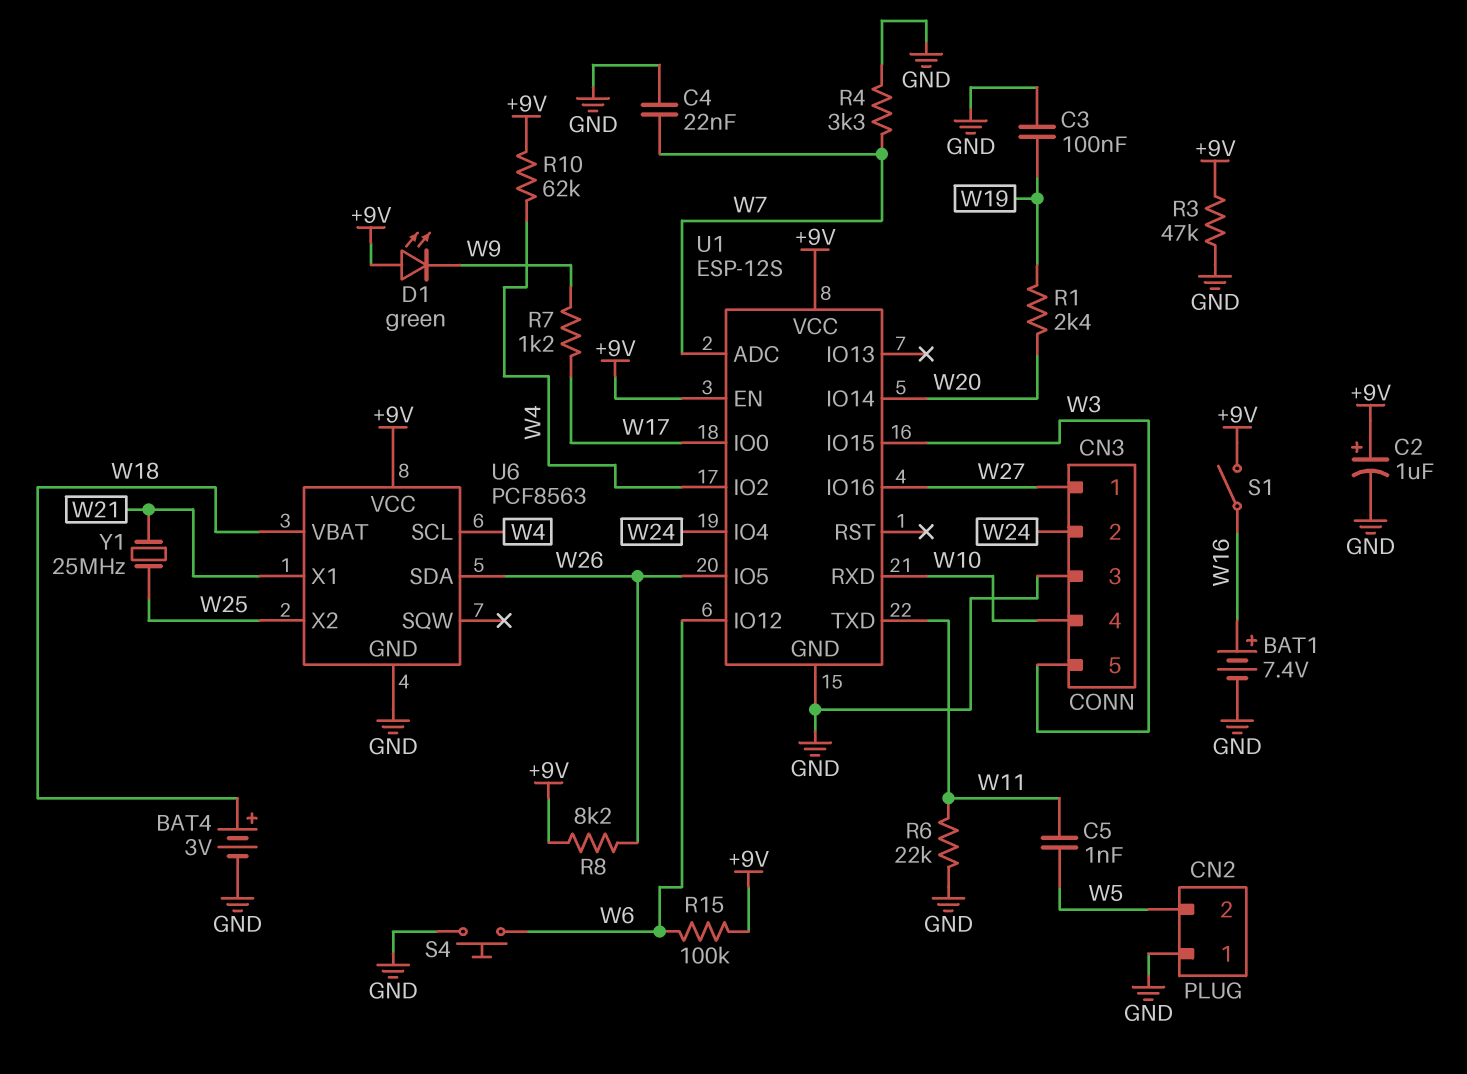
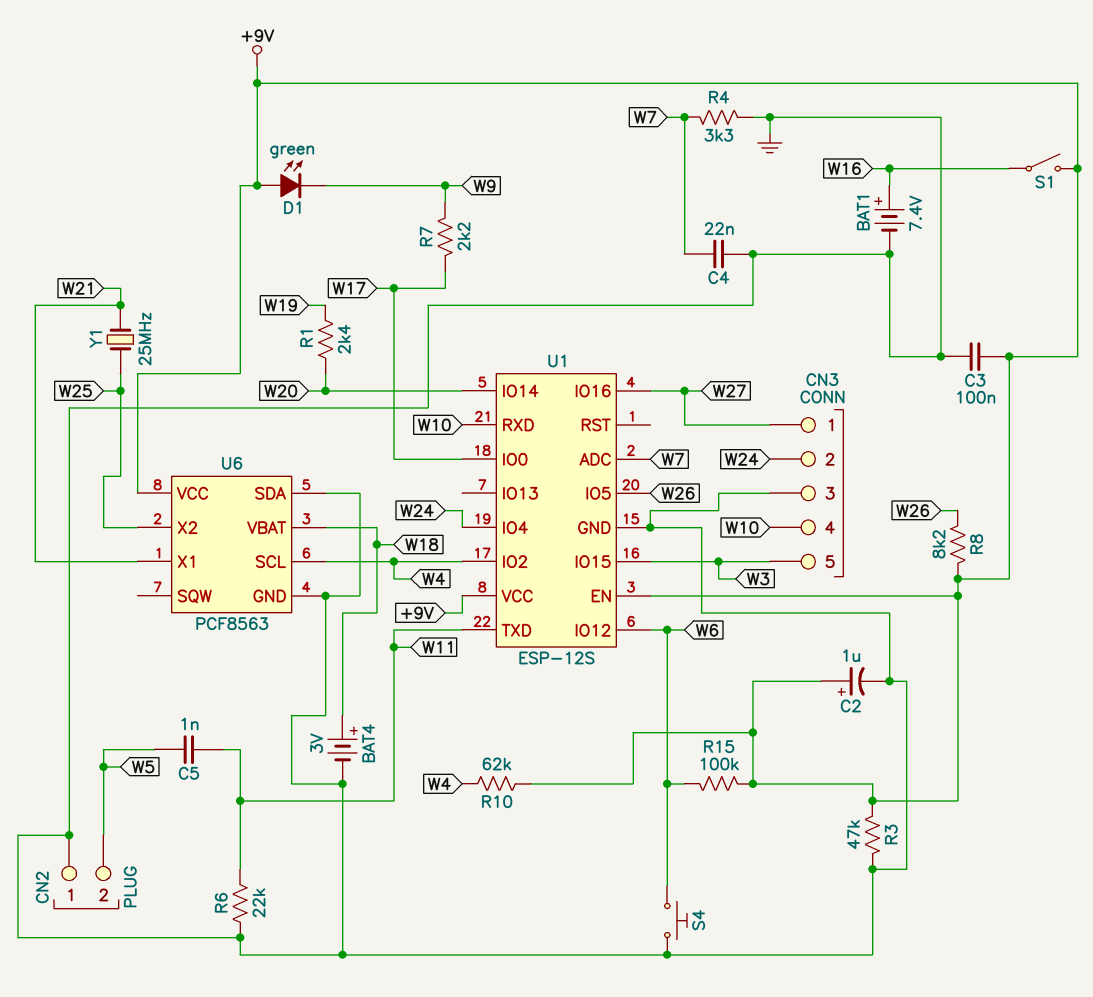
C3: 100nF (GND, W19) -> 100nF (+9V, GND)
R7: 1.2k (W9, W17) -> 2.2k (W9, W17)
U6 pin SDA: W26 -> GND

